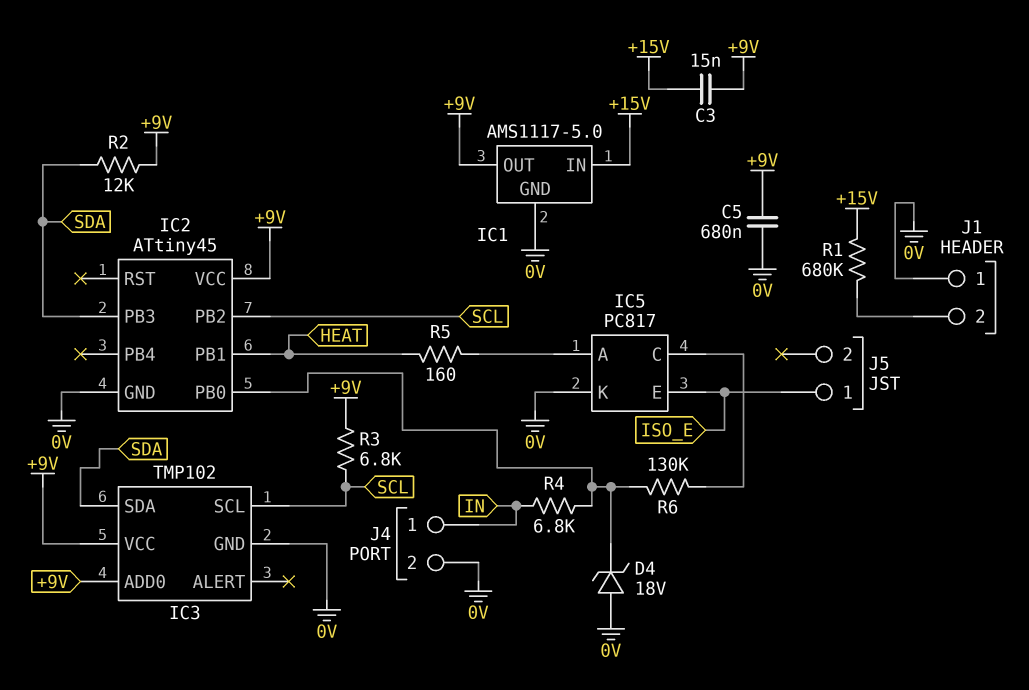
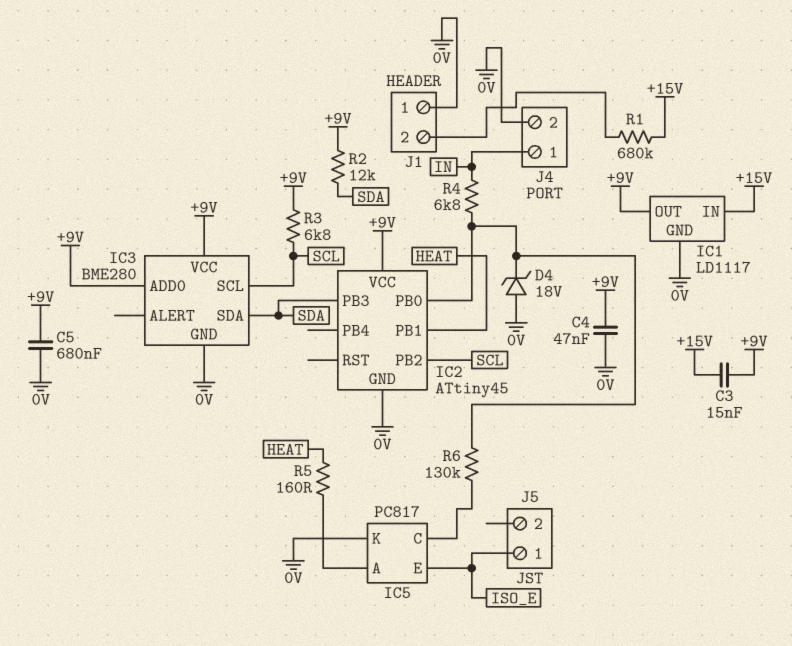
C4: none -> 47nF (+9V, 0V)
IC1: AMS1117-5.0 -> LD1117
IC3: TMP102 -> BME280

